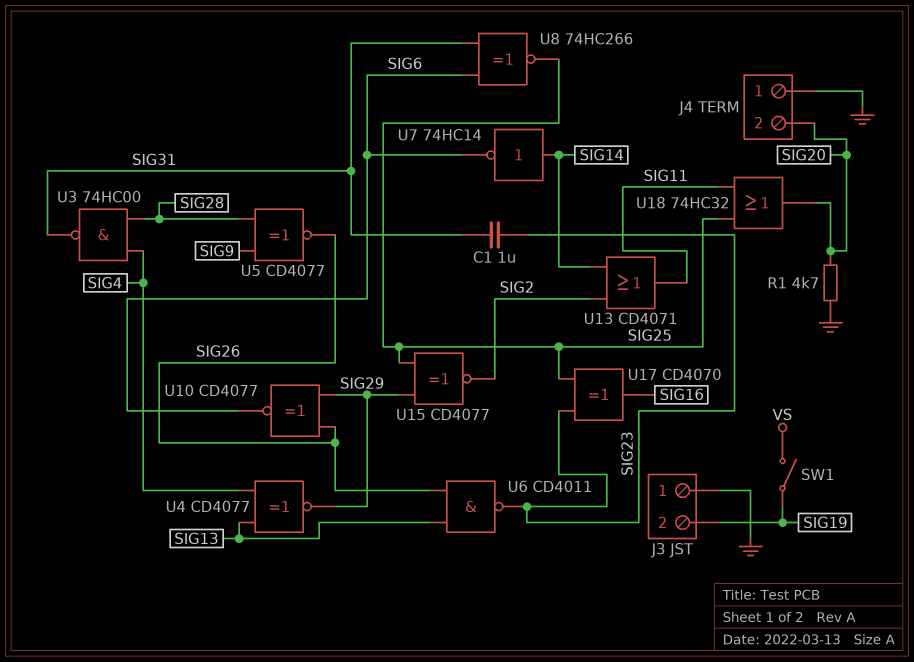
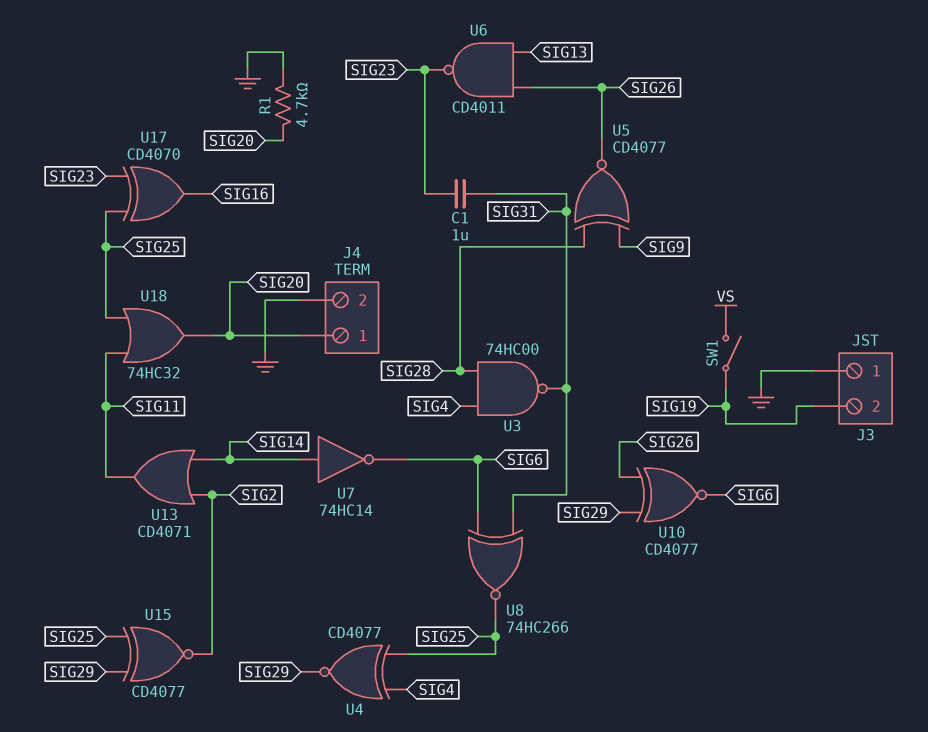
J4 pin 1: GND -> SIG20
J4 pin 2: SIG20 -> GND
U4: XNOR CD4077 (in SIG4, in SIG13, out SIG29) -> XNOR CD4077 (in SIG4, in SIG25, out SIG29)

